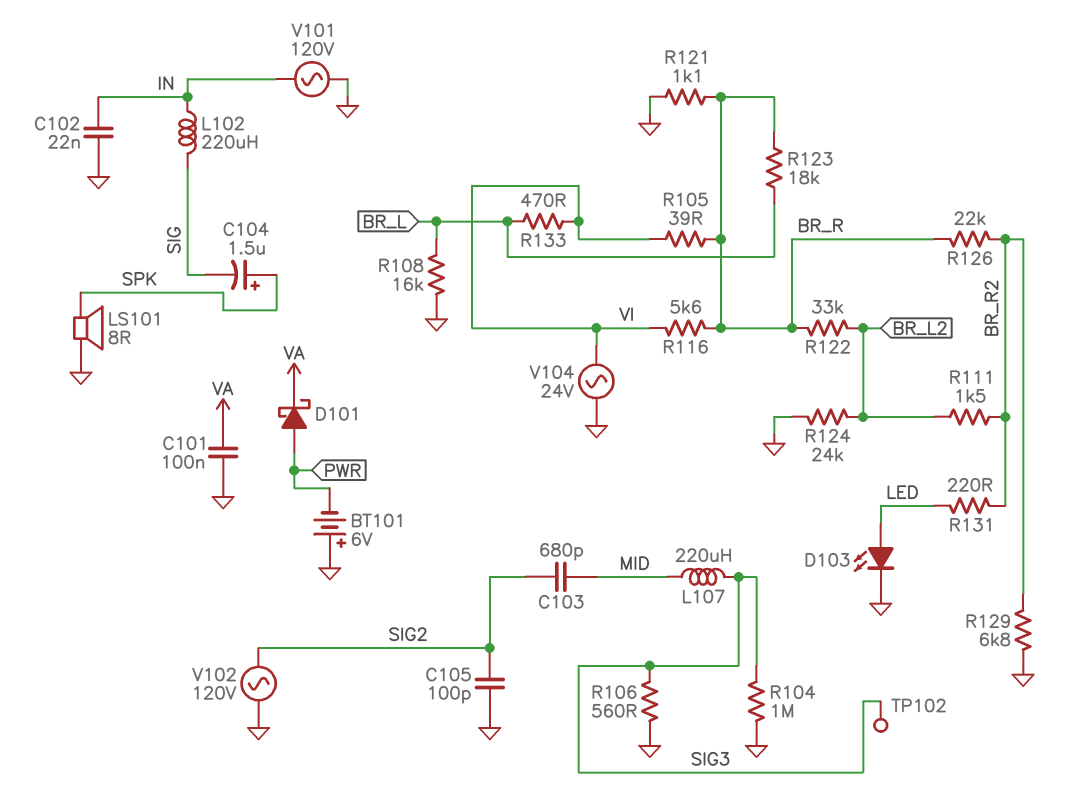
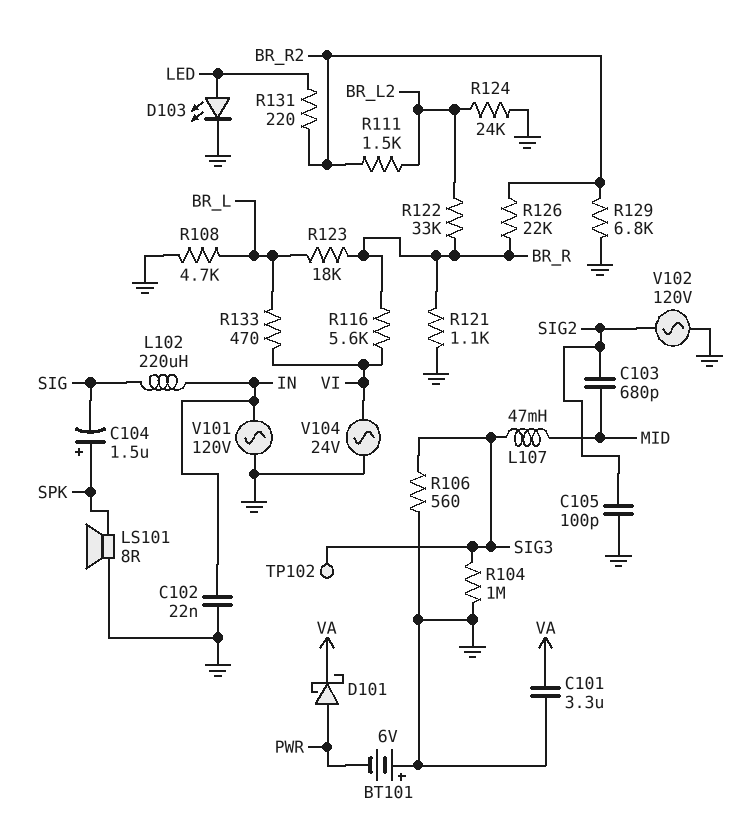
C101: 100nF (GND, VA) -> 3.3uF (GND, VA)
L107: 220uH (MID, SIG3) -> 47mH (MID, SIG3)
R105: 39 (BR_R, VI) -> none
R108: 16k (BR_L, GND) -> 4.7k (BR_L, GND)

